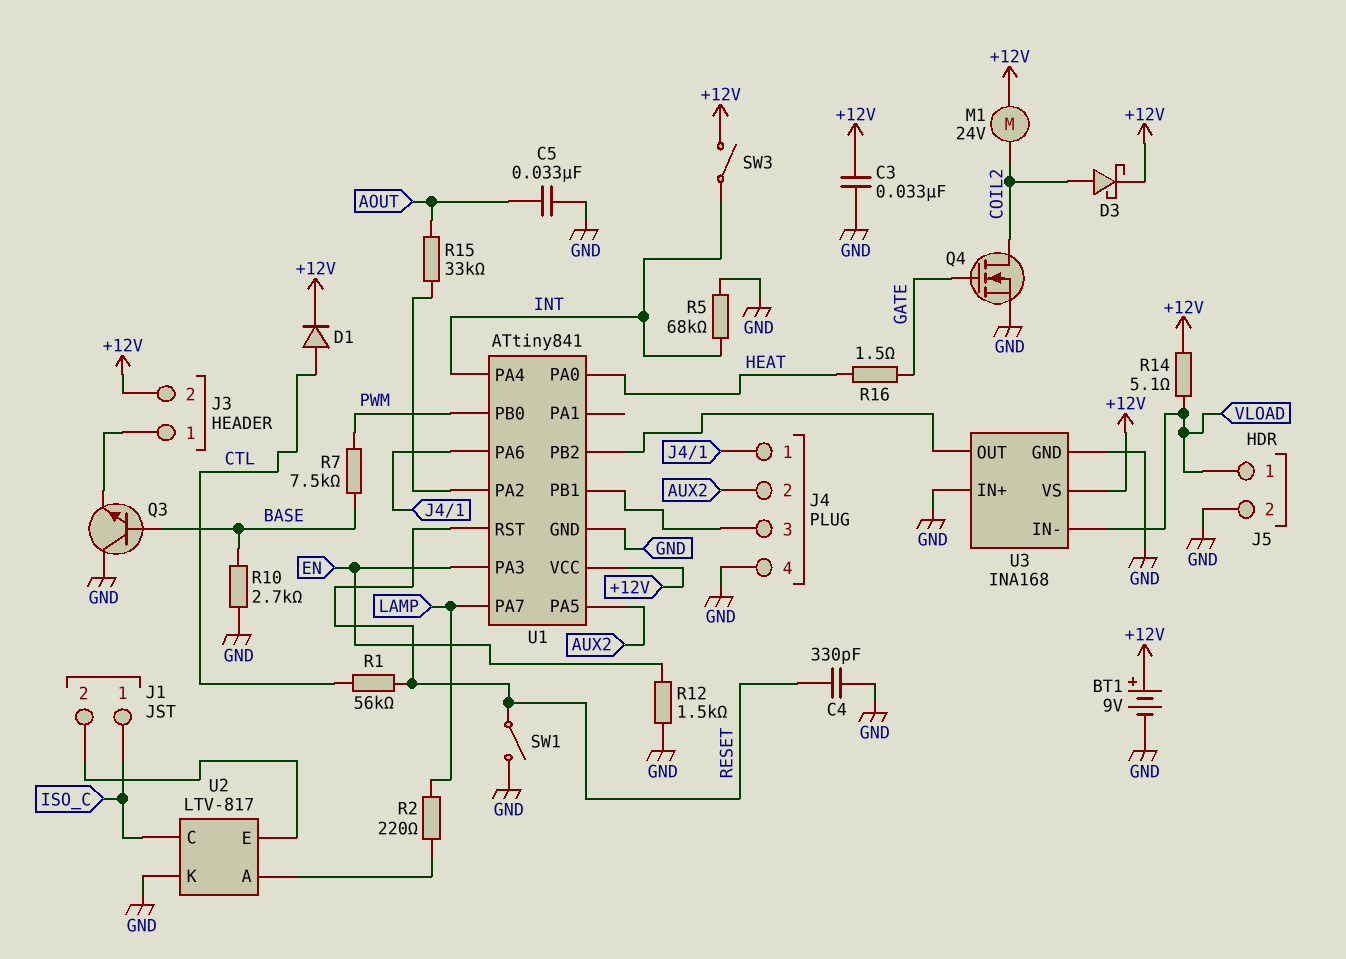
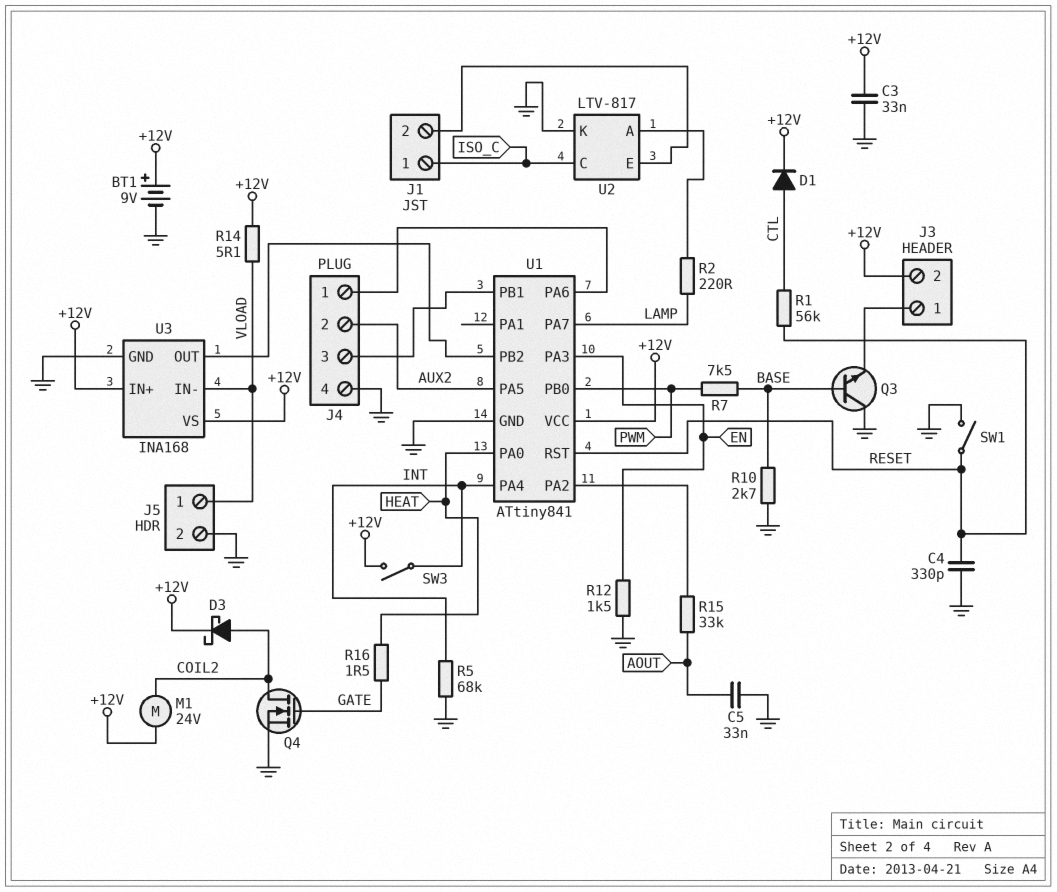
U3 pin IN+: GND -> +12V

